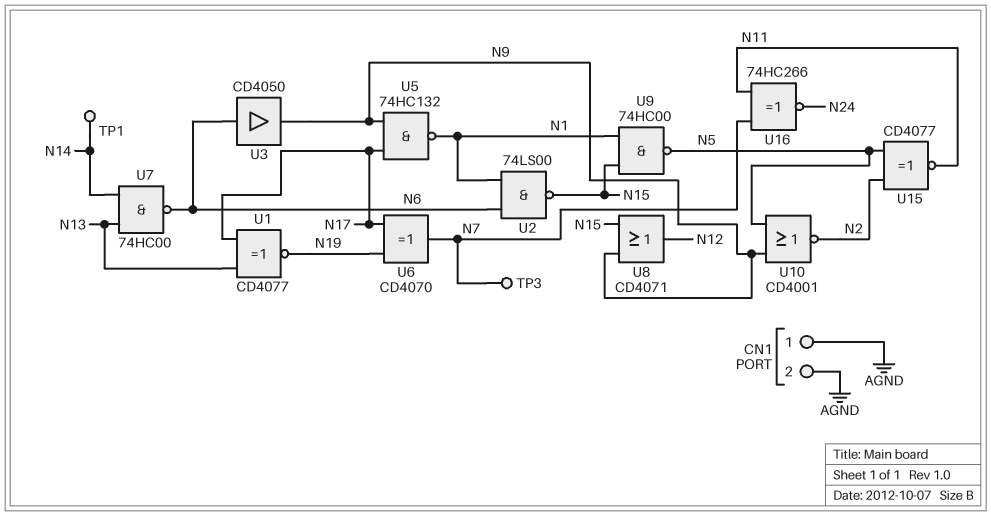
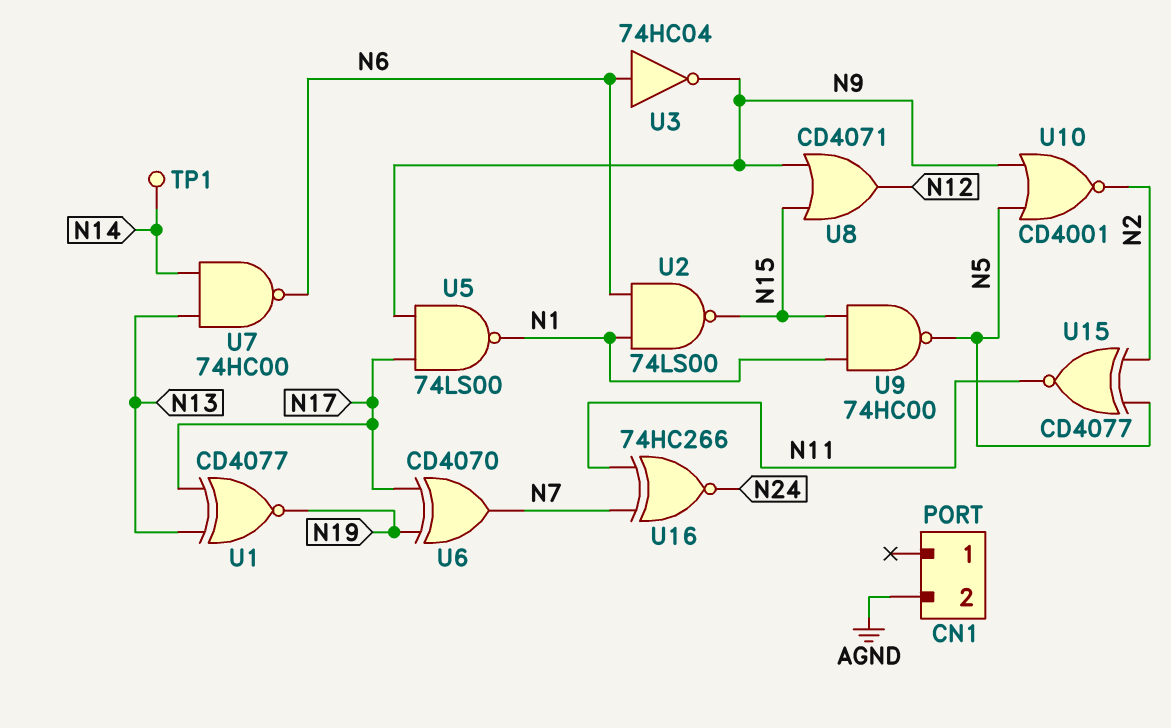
CN1 pin 1: AGND -> none
TP3: test point (N7) -> none
U3: buffer CD4050 (in N6, out N9) -> NOT 74HC04 (in N6, out N9)
U5: NAND 74HC132 (in N9, in N17, out N1) -> NAND 74LS00 (in N9, in N17, out N1)

